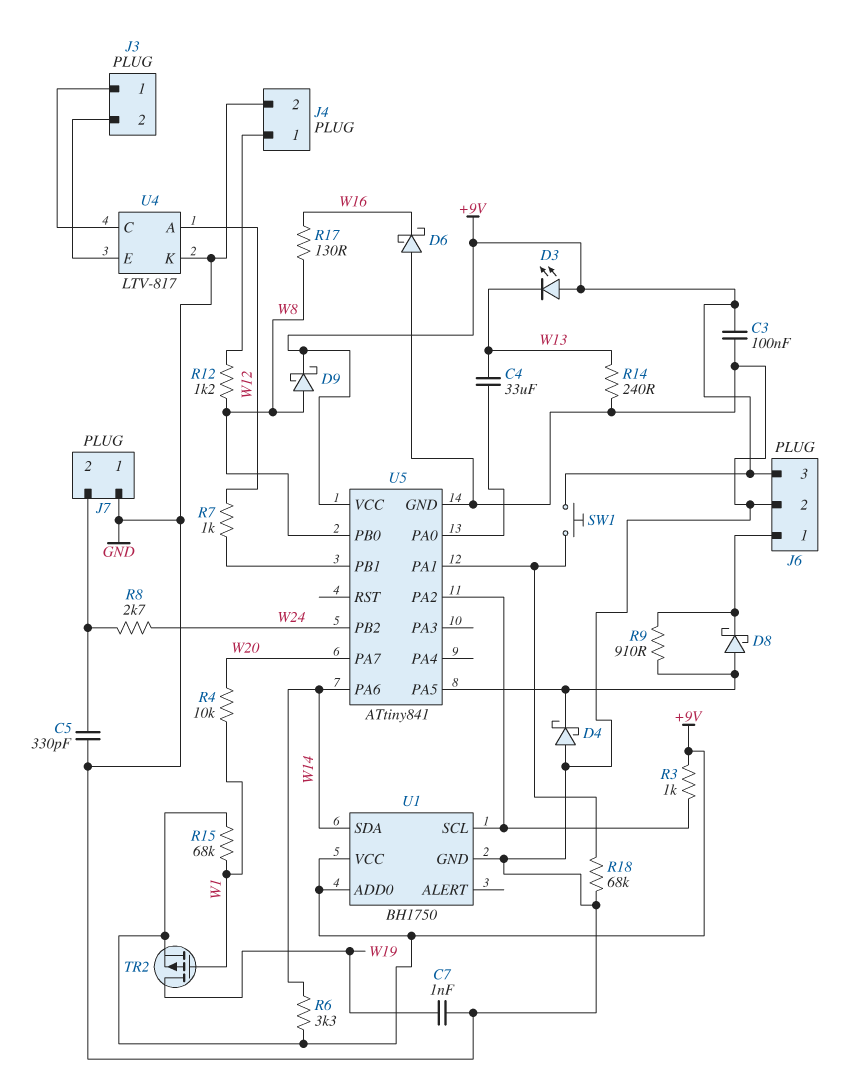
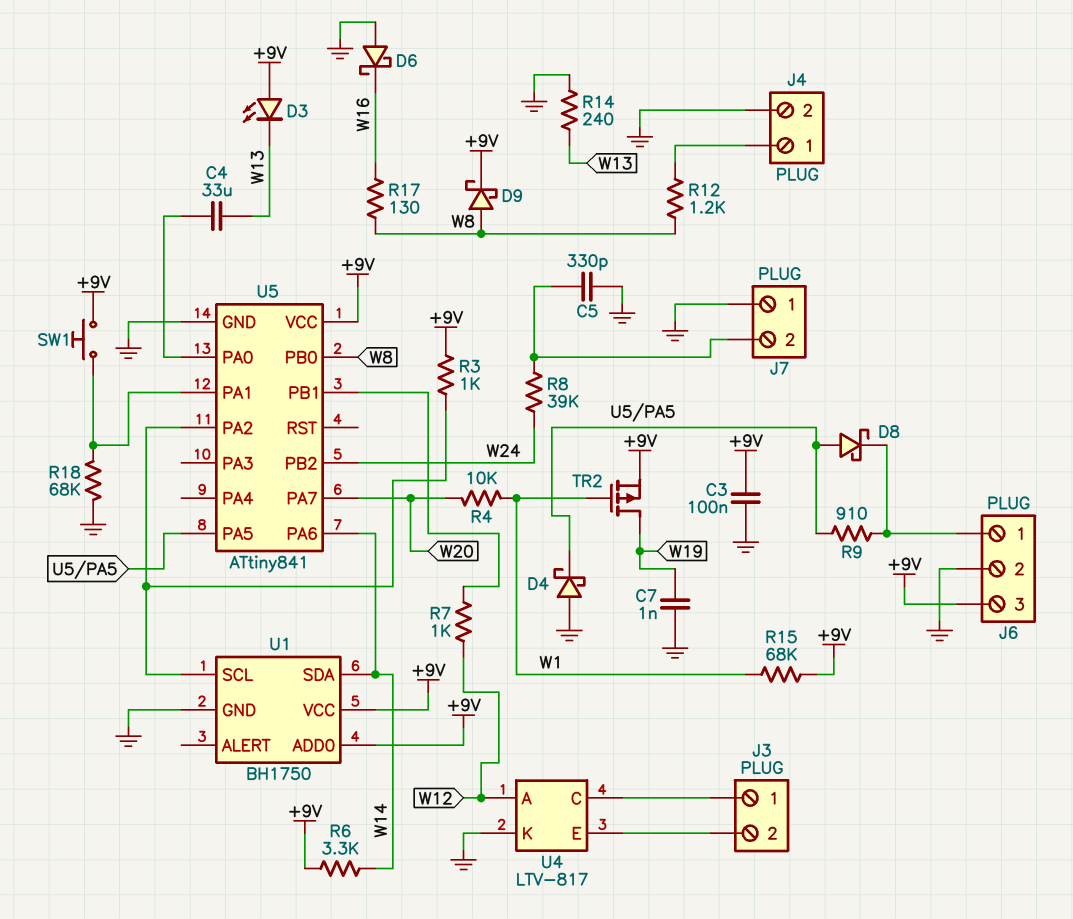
R8: 2.7k (J7/2, W24) -> 39k (J7/2, W24)

